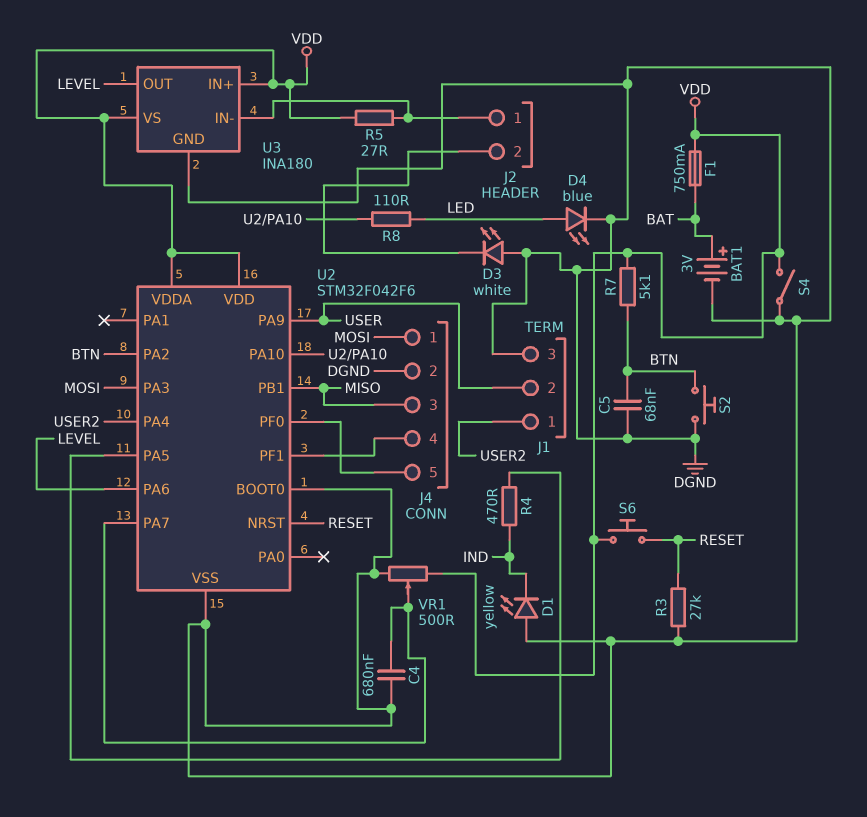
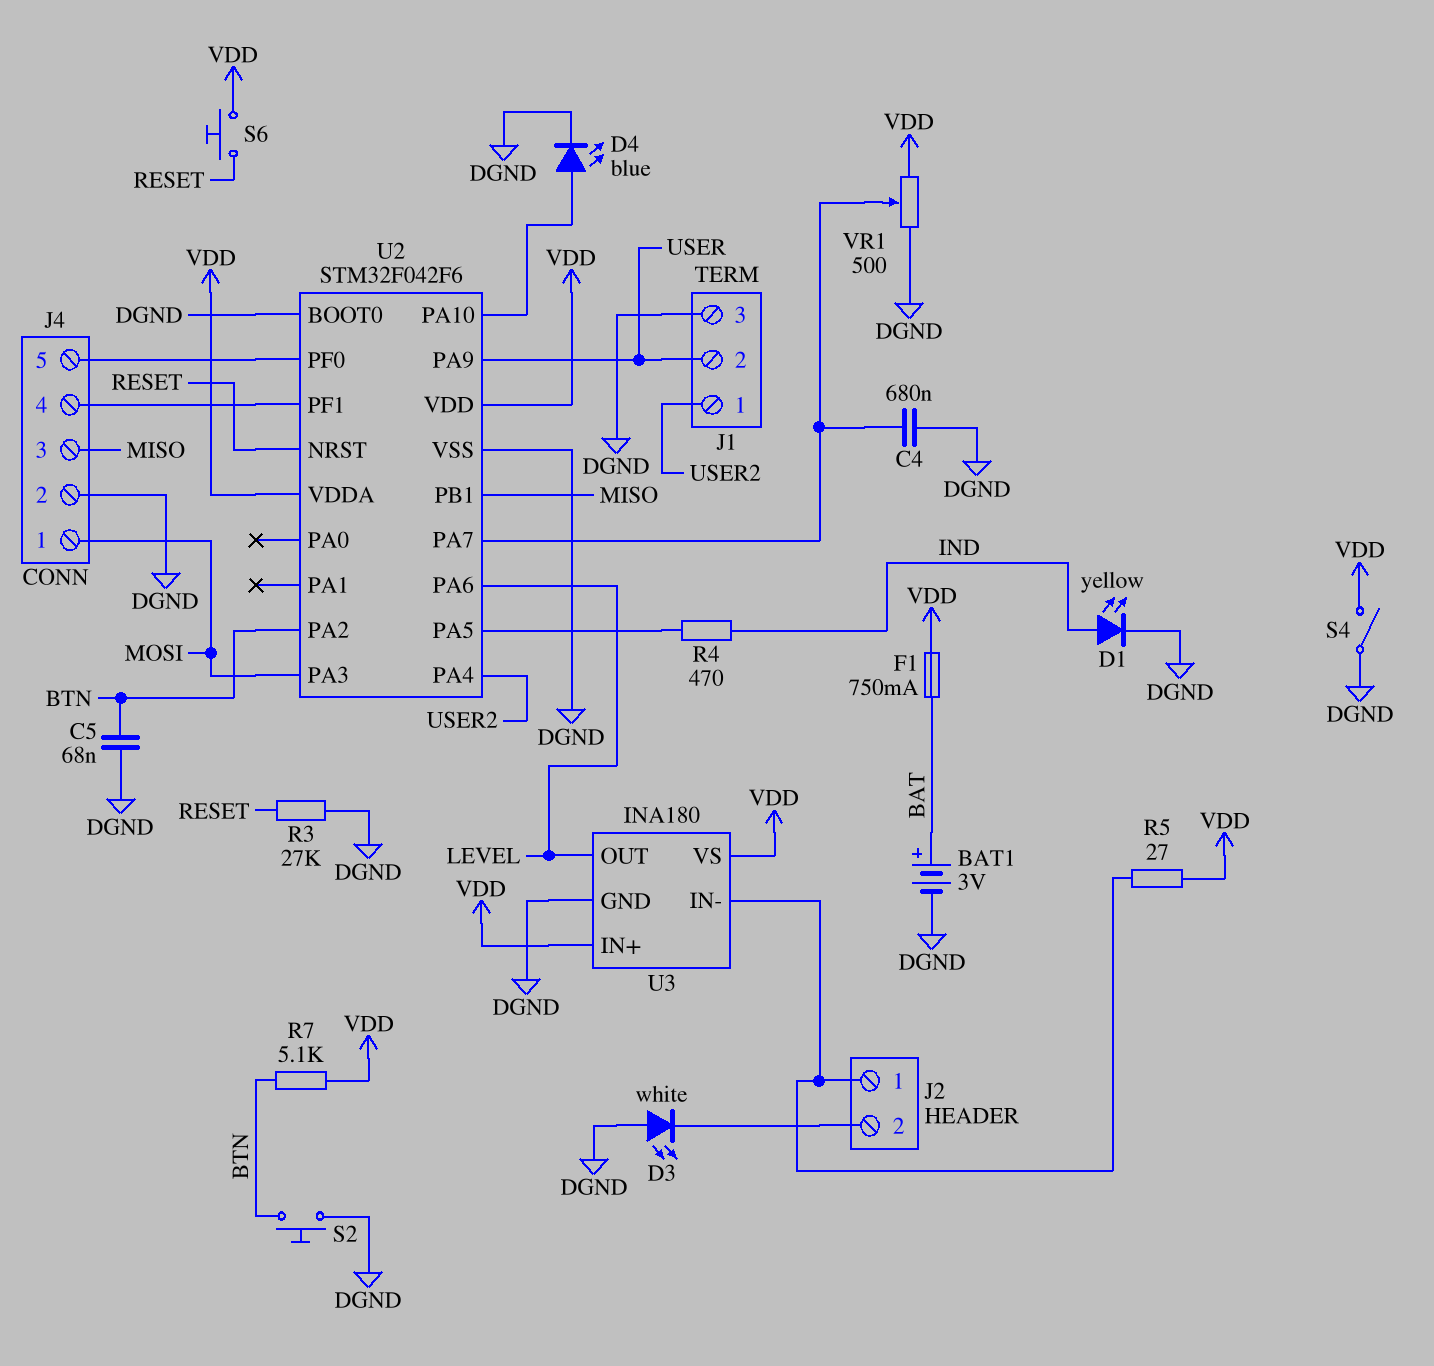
D1: LED yellow (A DGND, K IND) -> LED yellow (A IND, K DGND)
D4: LED blue (A LED, K DGND) -> LED blue (A U2/PA10, K DGND)
R8: 110 (LED, U2/PA10) -> none

